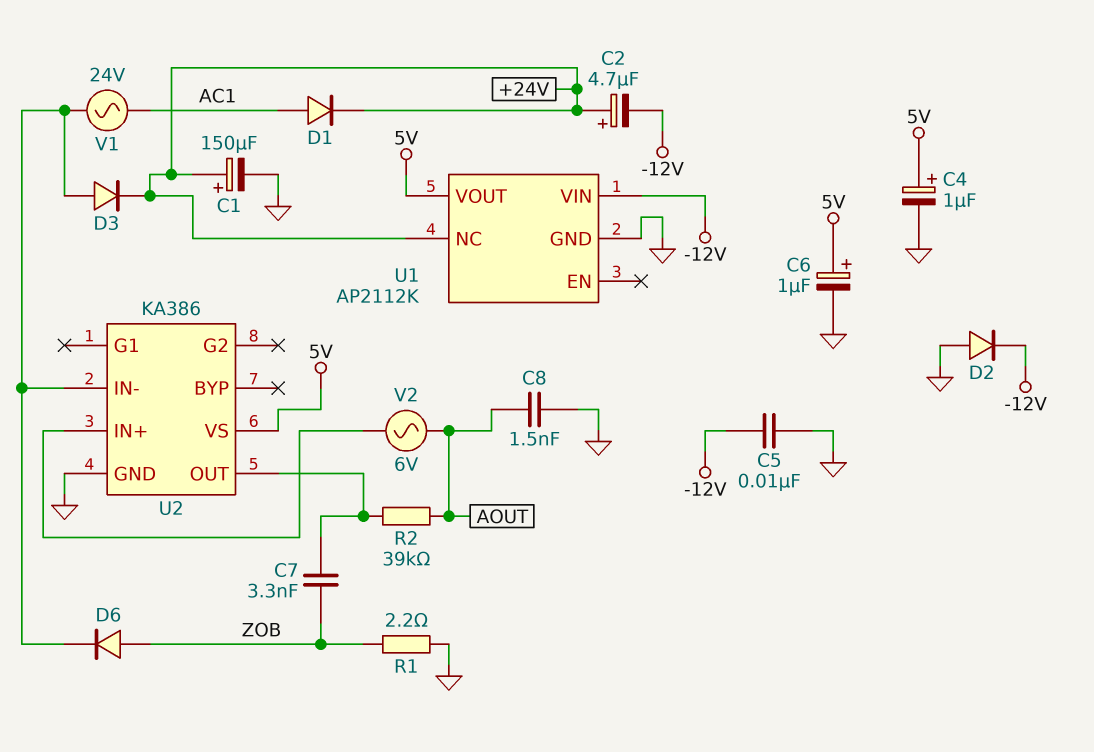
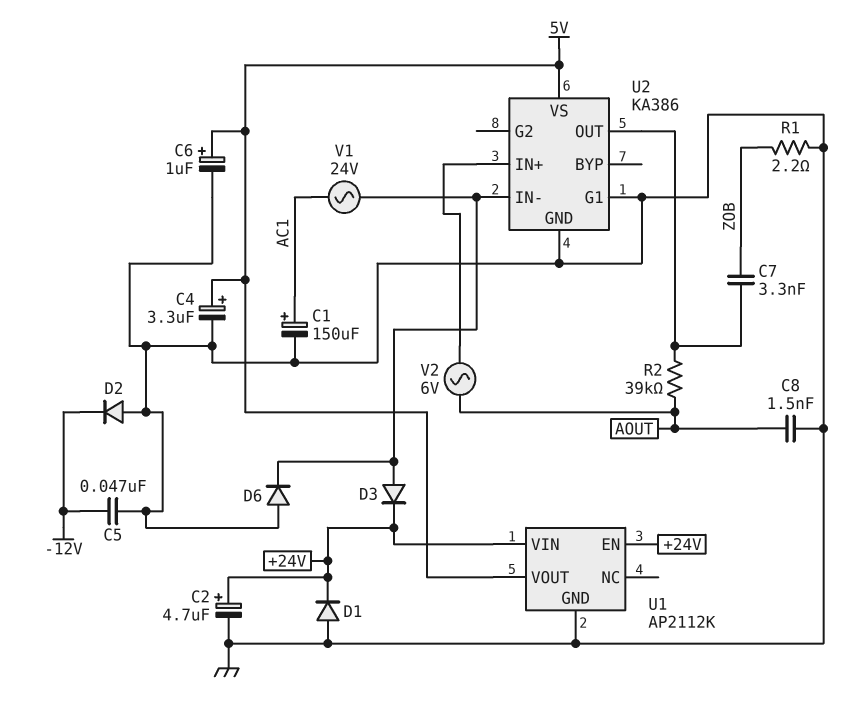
C1: 150uF (plus +24V, minus GND) -> 150uF (plus AC1, minus GND)
C2: 4.7uF (plus +24V, minus -12V) -> 4.7uF (plus +24V, minus GND)
C4: 1uF (plus 5V, minus GND) -> 3.3uF (plus 5V, minus GND)
C5: 10nF (-12V, GND) -> 47nF (-12V, GND)
D1: diode (A AC1, K +24V) -> diode (A GND, K +24V)
D6: diode (A ZOB, K U2/IN-) -> diode (A GND, K U2/IN-)
U1 pin EN: none -> +24V
U1 pin NC: +24V -> none
U1 pin VIN: -12V -> +24V
U2 pin G1: none -> GND

